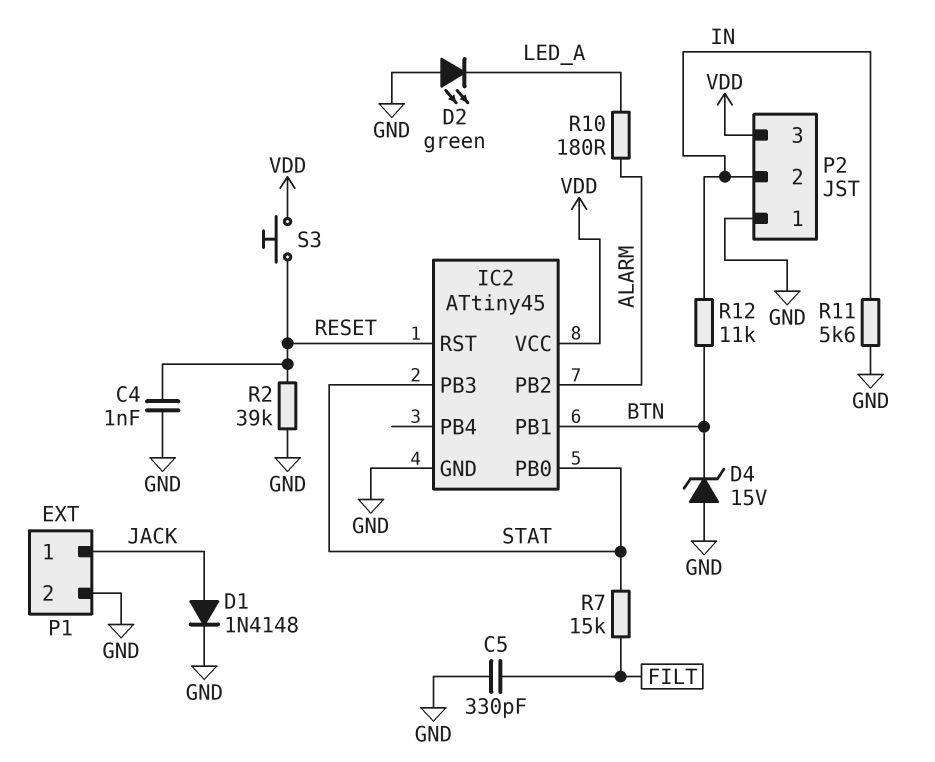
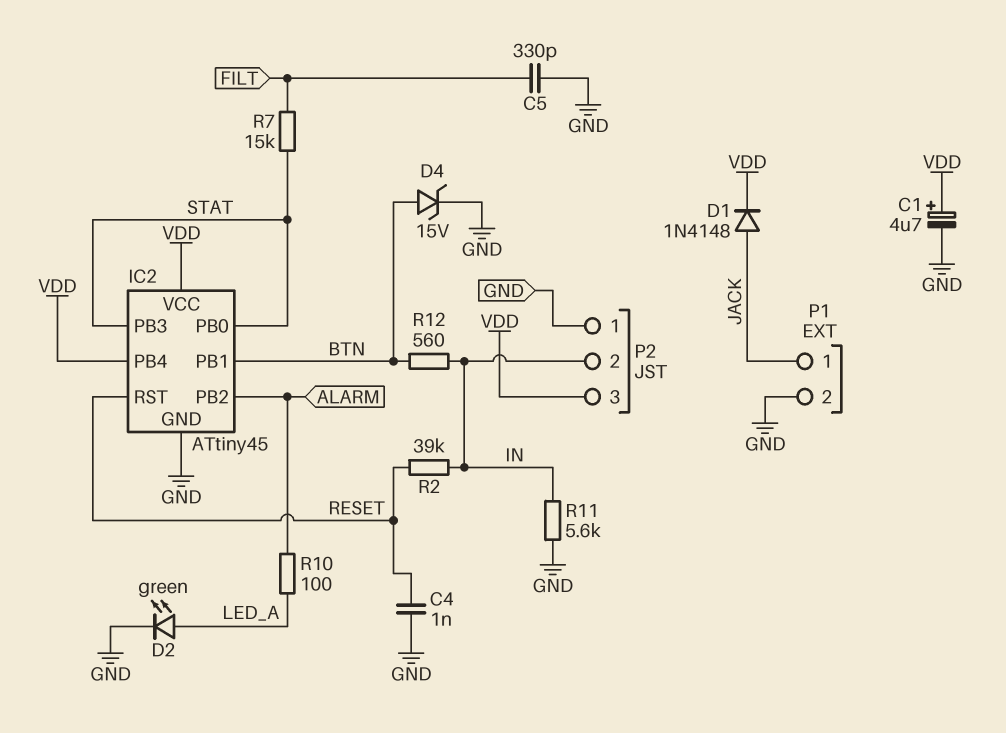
C1: none -> 4.7uF (plus VDD, minus GND)
D1: diode 1N4148 (A JACK, K GND) -> diode 1N4148 (A JACK, K VDD)
D2: LED green (A GND, K LED_A) -> LED green (A LED_A, K GND)
D4: zener 15V (A GND, K BTN) -> zener 15V (A BTN, K GND)
IC2 pin PB4: none -> VDD
R2: 39k (GND, RESET) -> 39k (IN, RESET)
R10: 180 (ALARM, LED_A) -> 100 (ALARM, LED_A)
R12: 11k (BTN, IN) -> 560 (BTN, IN)
S3: button (RESET, VDD) -> none

